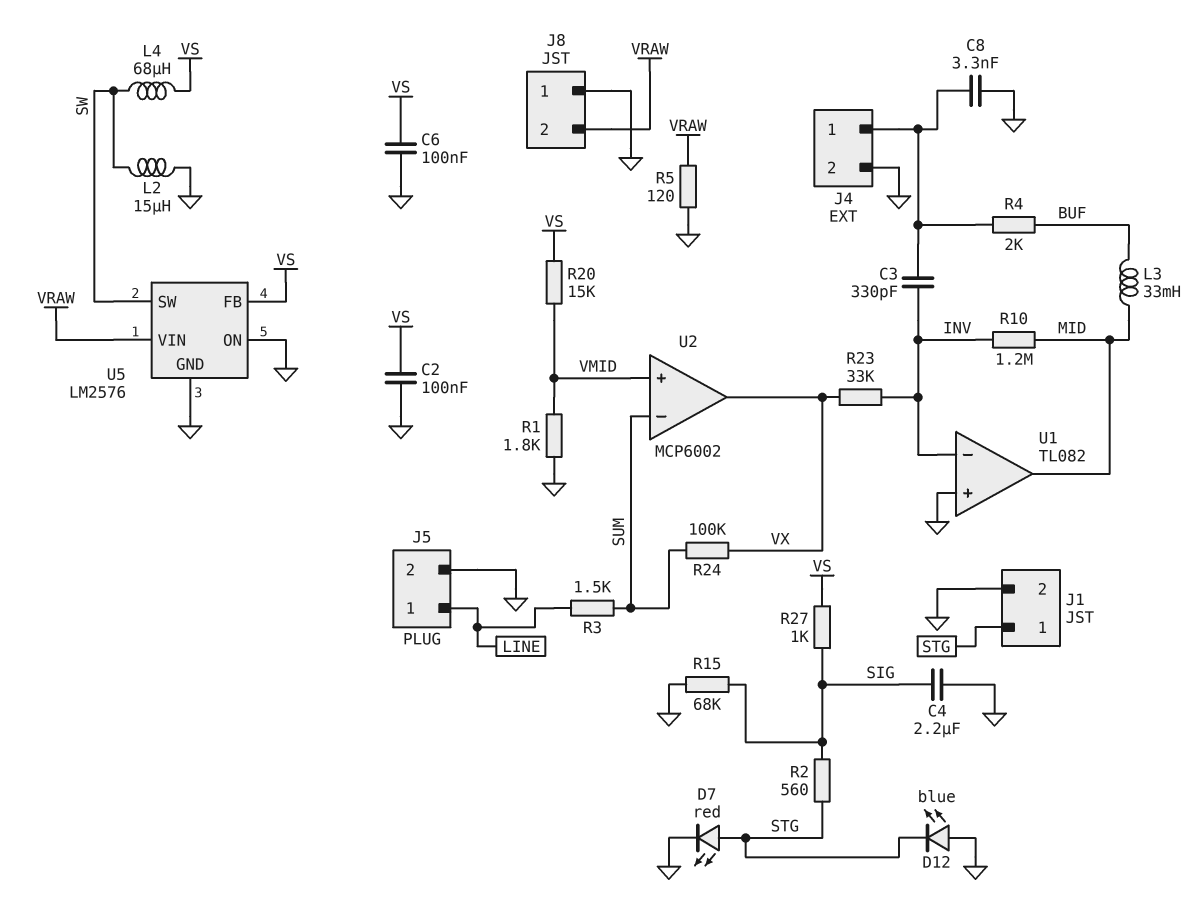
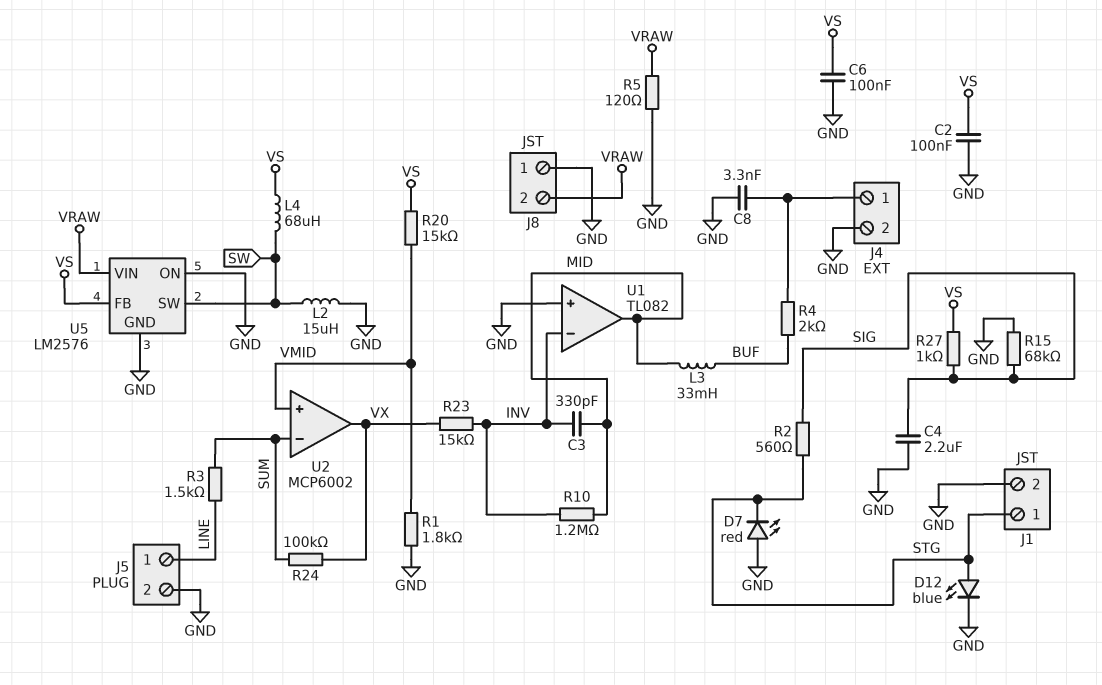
C3: 330pF (INV, J4/1) -> 330pF (INV, MID)
D7: LED red (A STG, K GND) -> LED red (A GND, K STG)
D12: LED blue (A GND, K STG) -> LED blue (A STG, K GND)
R23: 33k (INV, VX) -> 15k (INV, VX)

